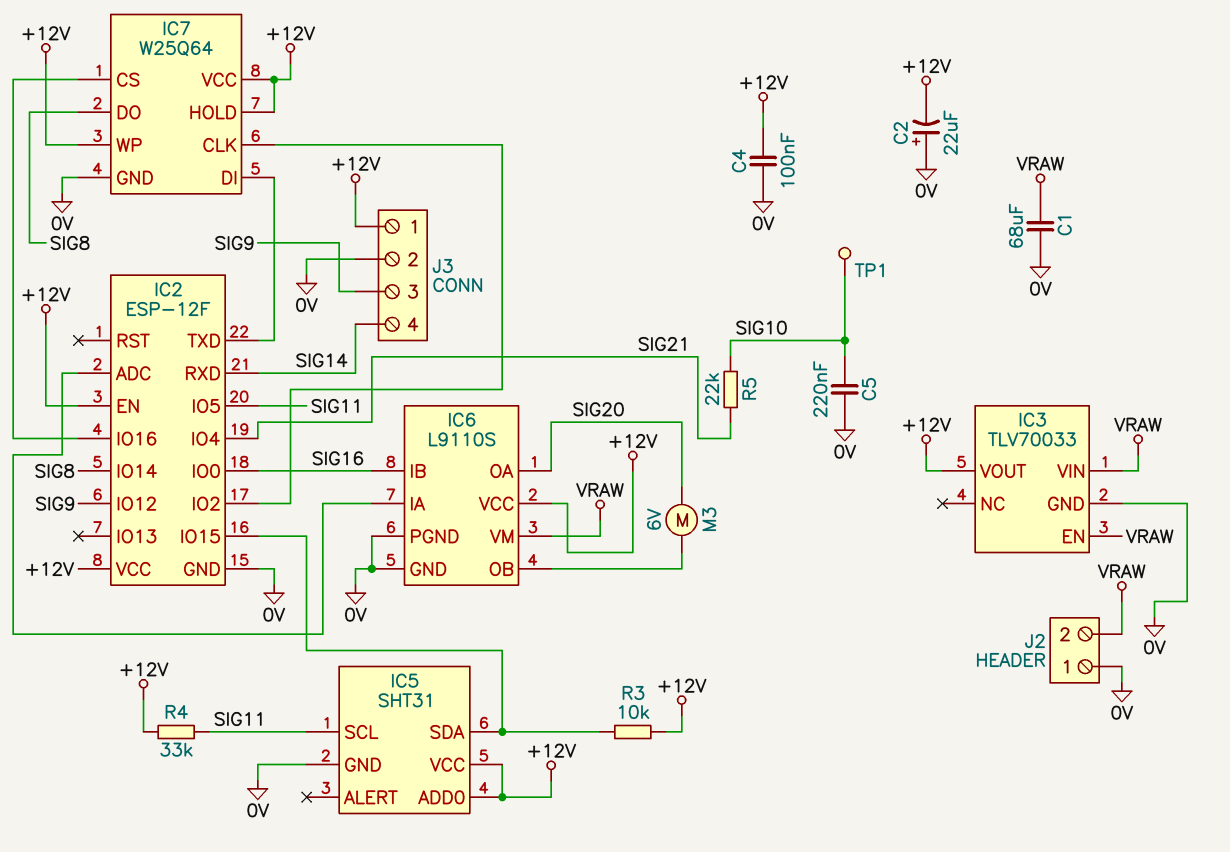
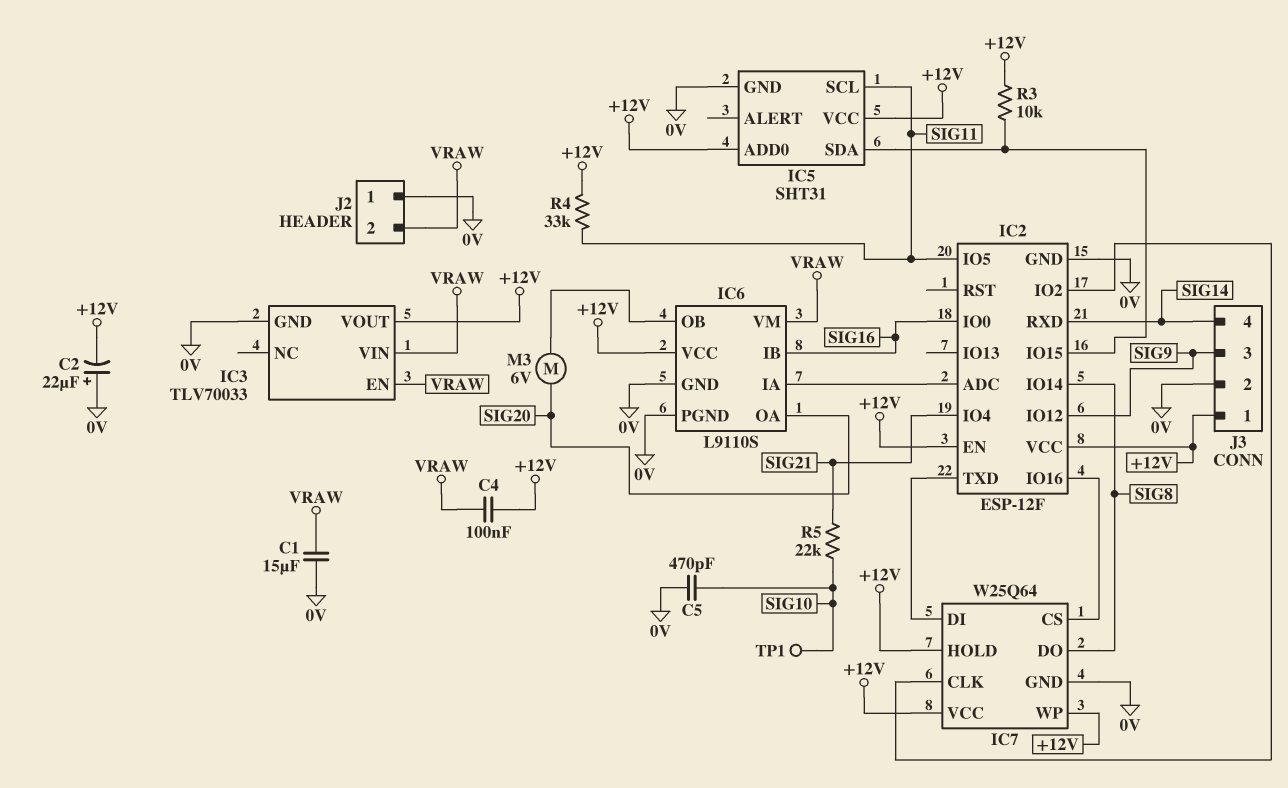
C1: 68uF (0V, VRAW) -> 15uF (0V, VRAW)
C4: 100nF (+12V, 0V) -> 100nF (+12V, VRAW)
C5: 220nF (0V, SIG10) -> 470pF (0V, SIG10)

